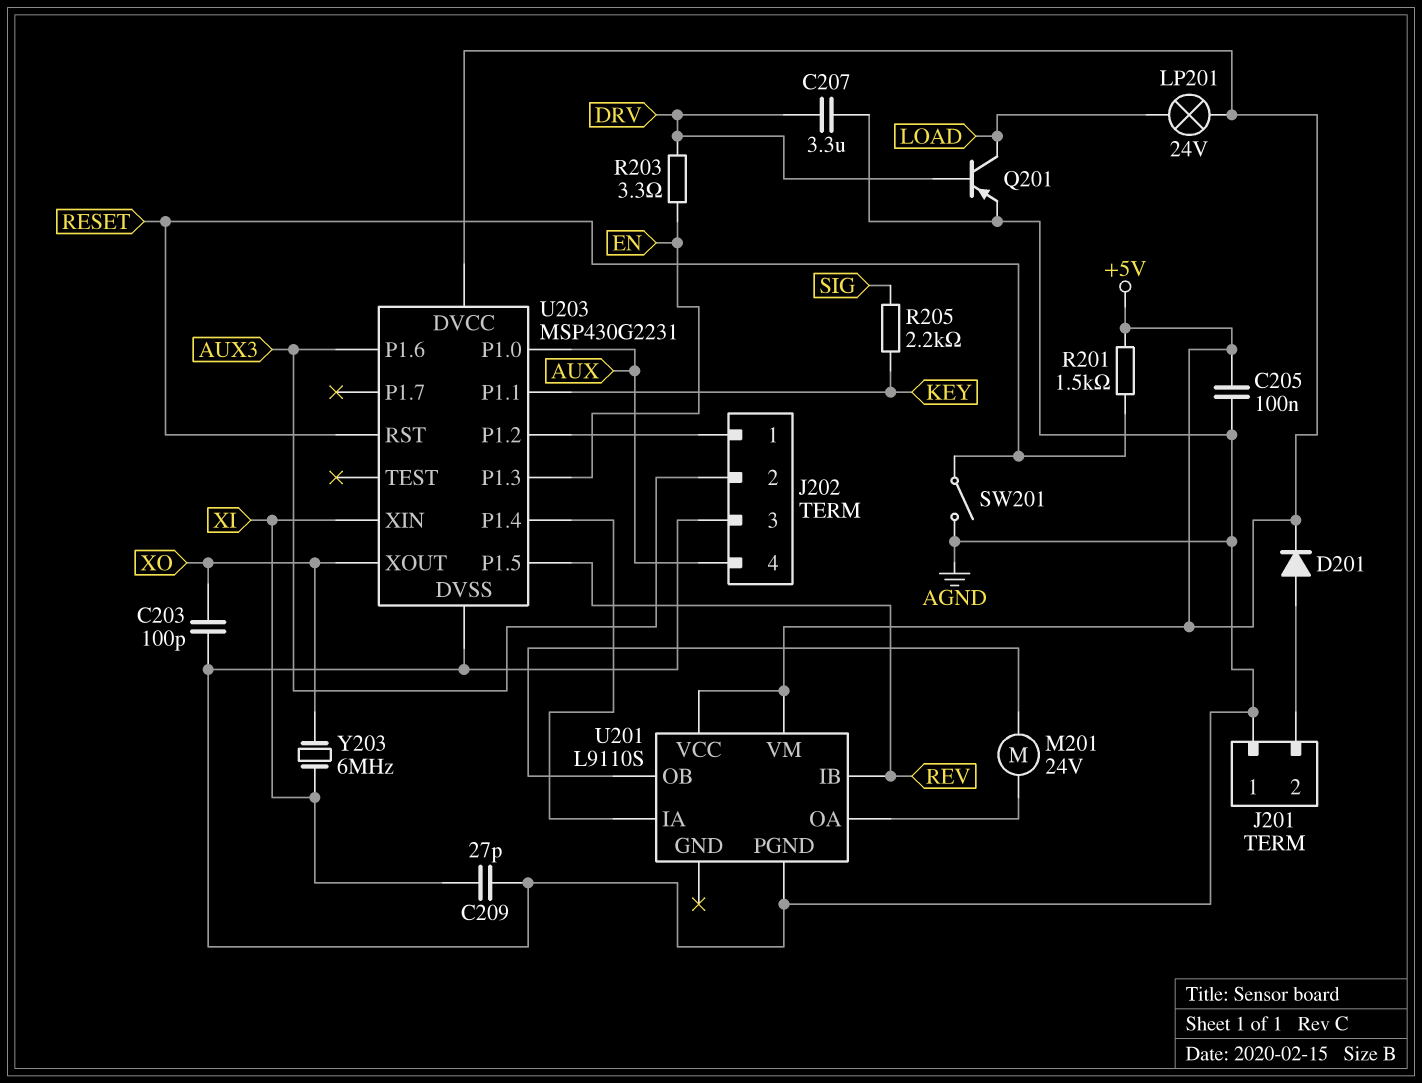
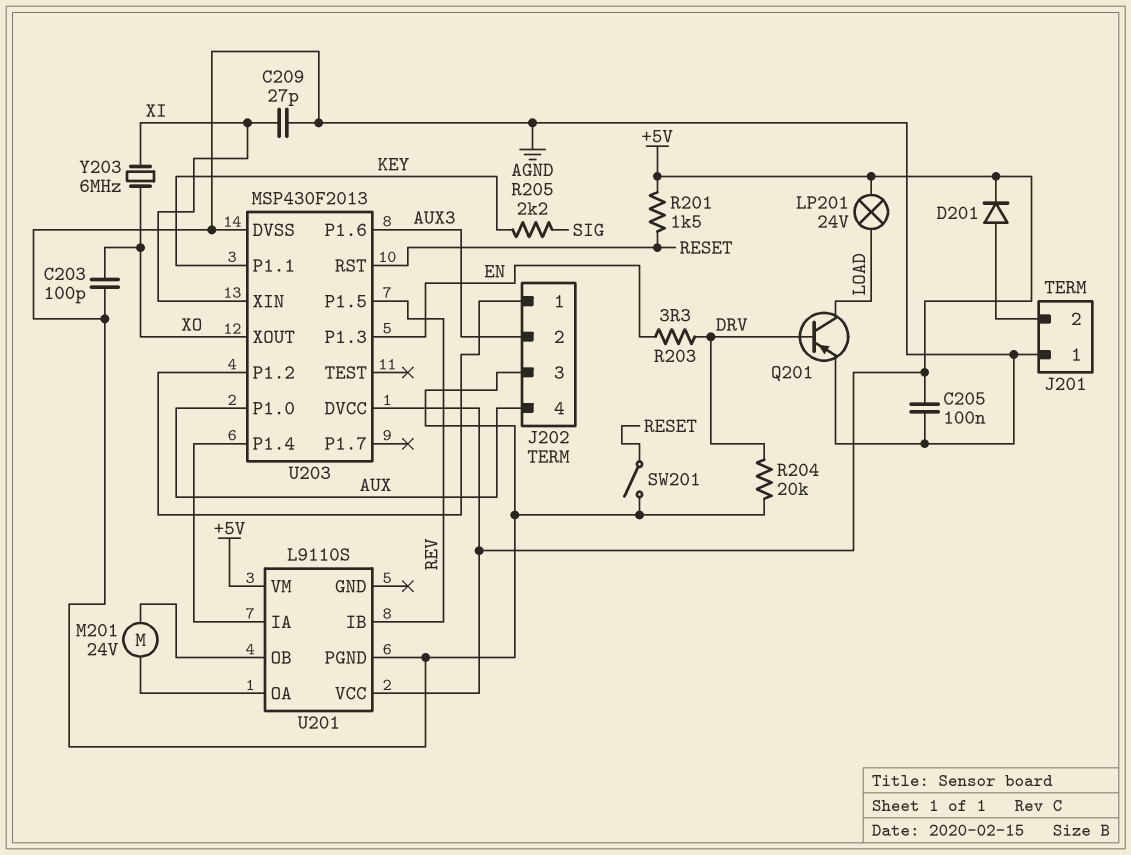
C207: 3.3uF (AGND, DRV) -> none
R204: none -> 20k (AGND, DRV)
U203: MSP430G2231 -> MSP430F2013

